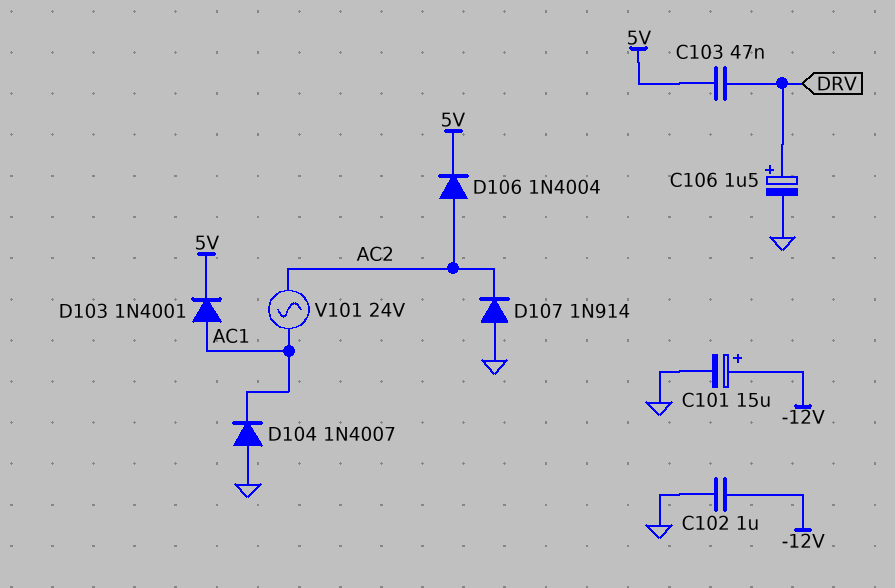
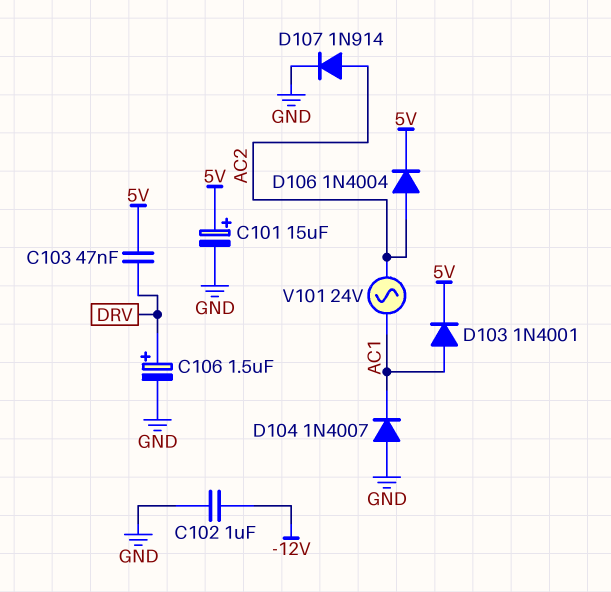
C101: 15uF (plus -12V, minus GND) -> 15uF (plus 5V, minus GND)
D107: diode 1N914 (A GND, K AC2) -> diode 1N914 (A AC2, K GND)

